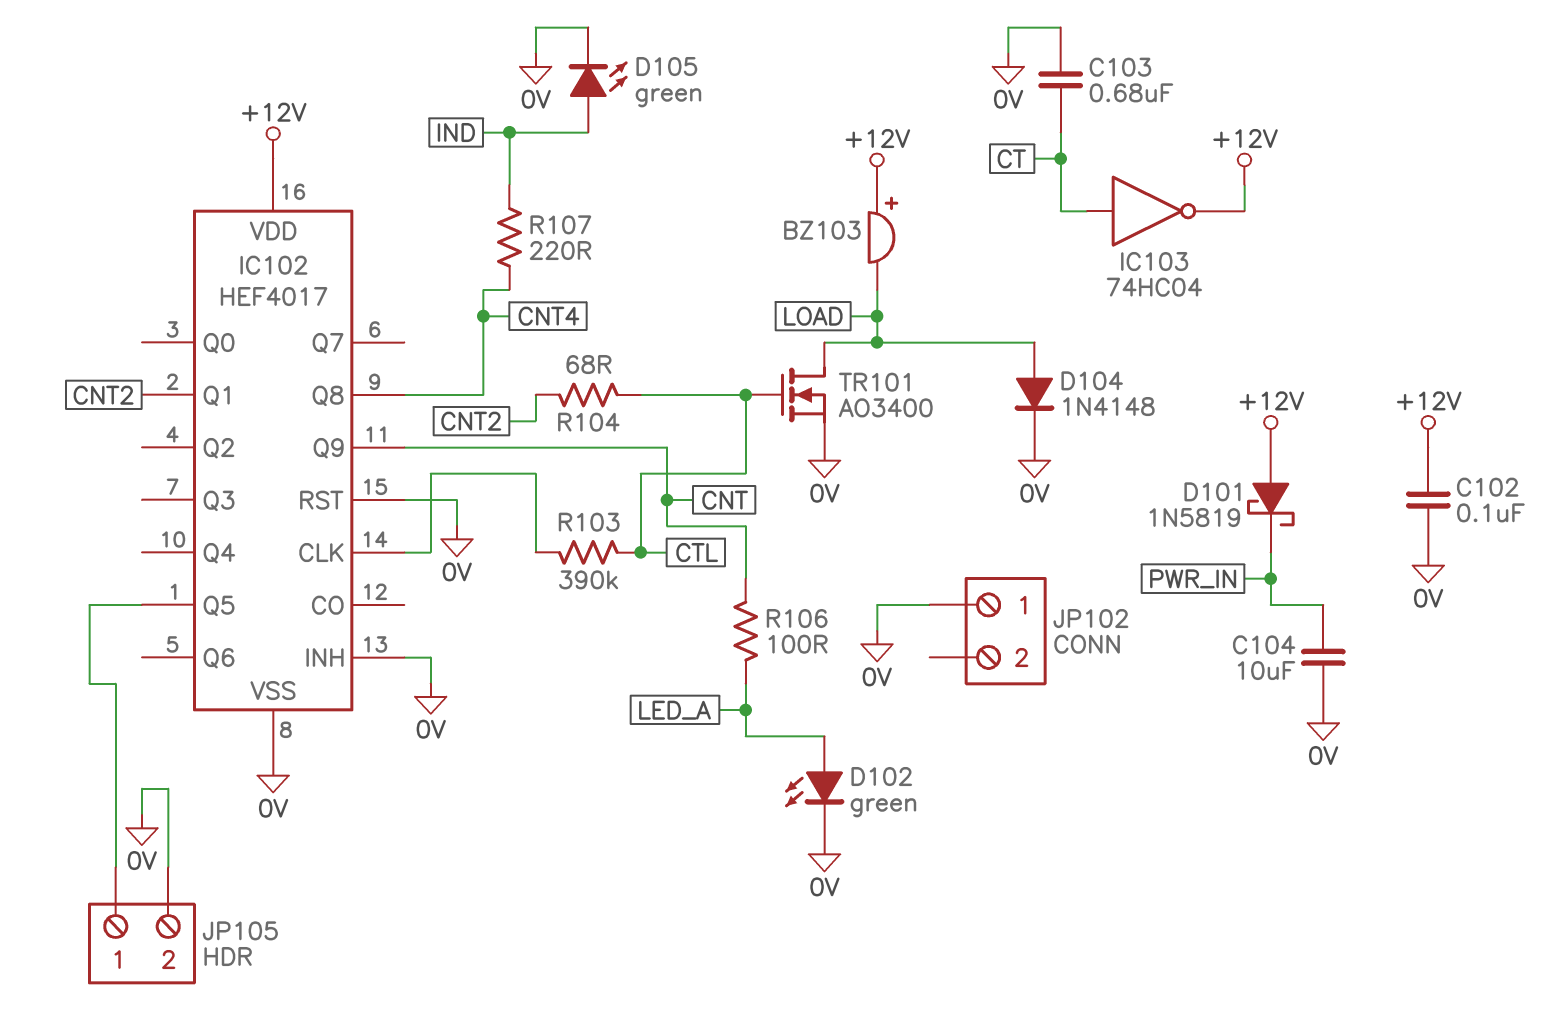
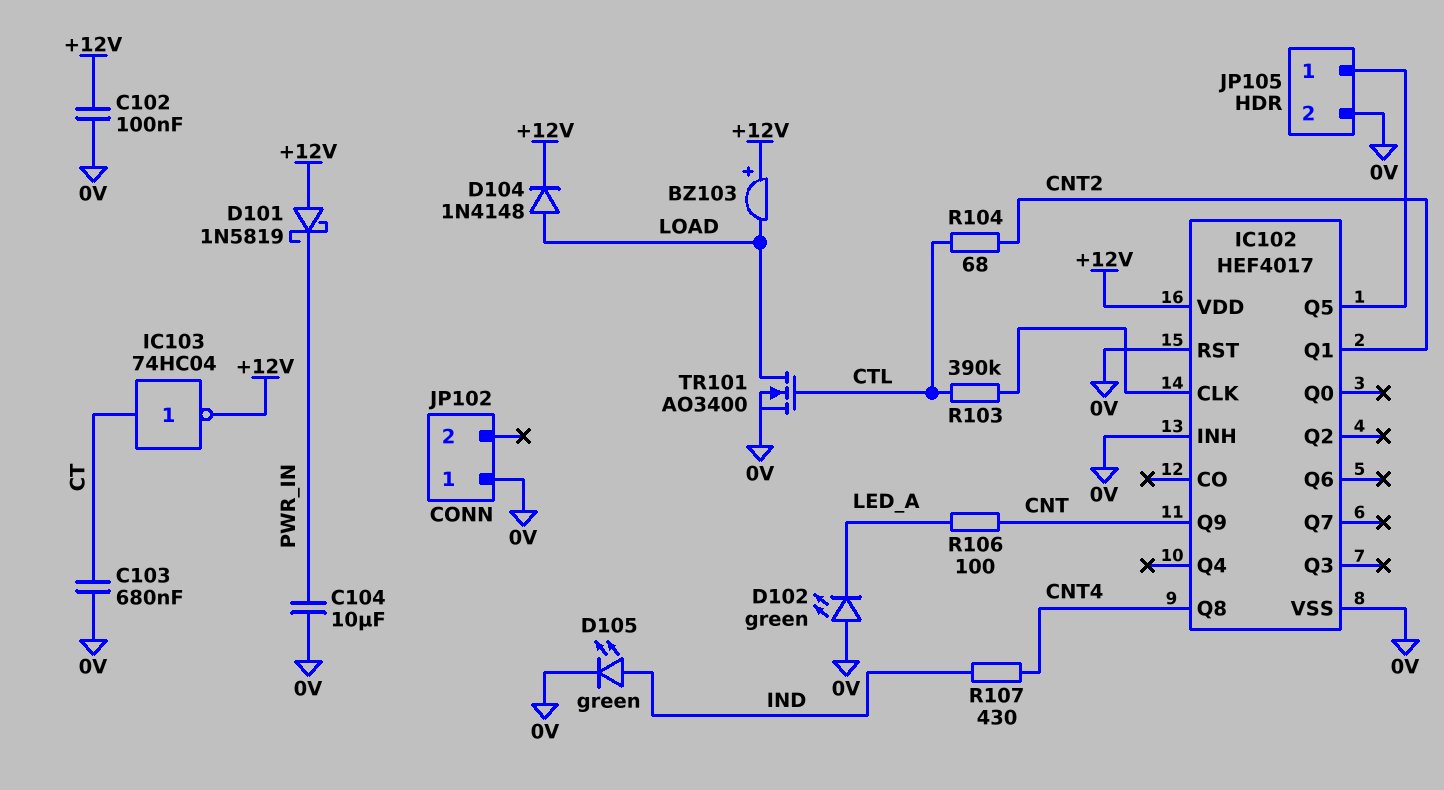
D102: LED green (A LED_A, K 0V) -> LED green (A 0V, K LED_A)
D104: diode 1N4148 (A LOAD, K 0V) -> diode 1N4148 (A LOAD, K +12V)
R107: 220 (CNT4, IND) -> 430 (CNT4, IND)

